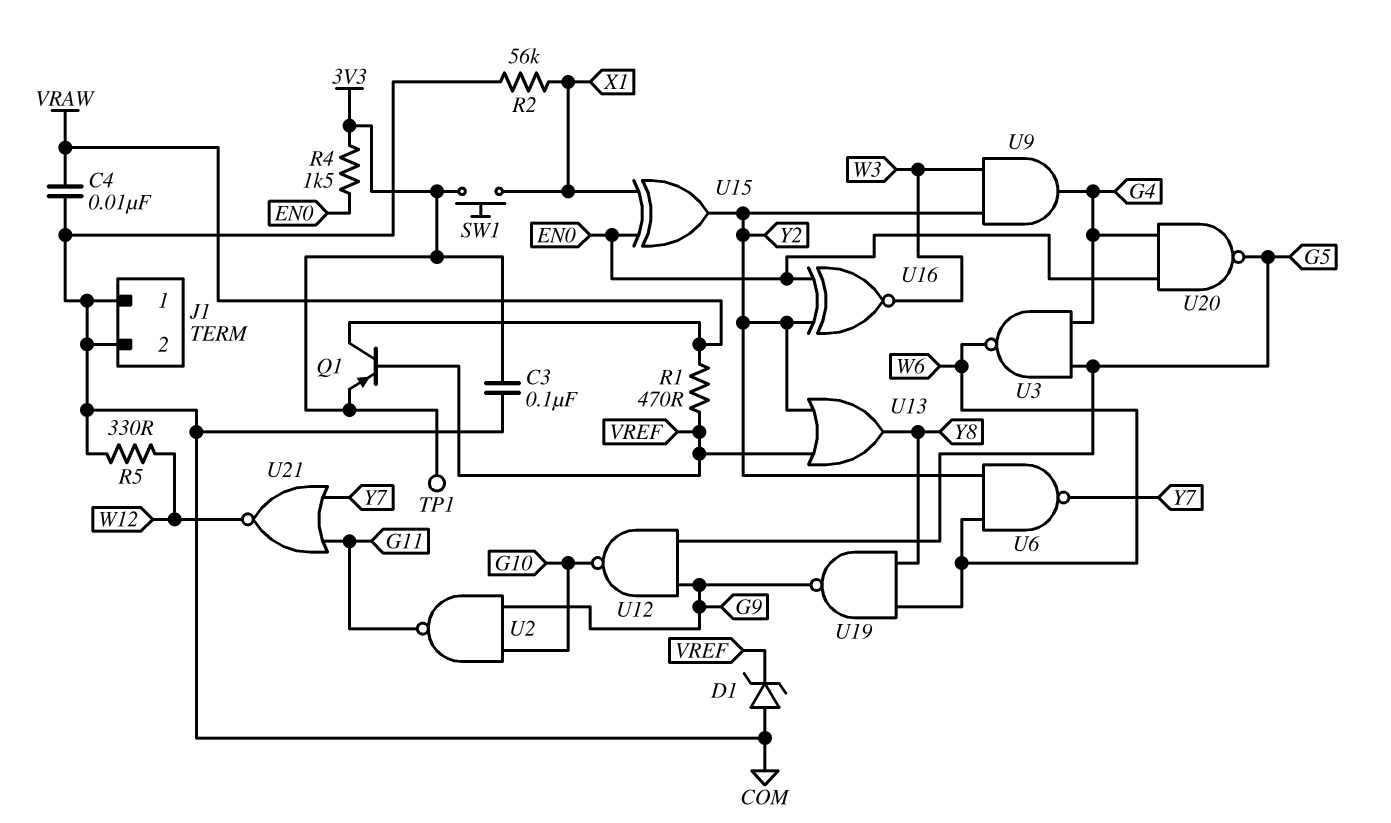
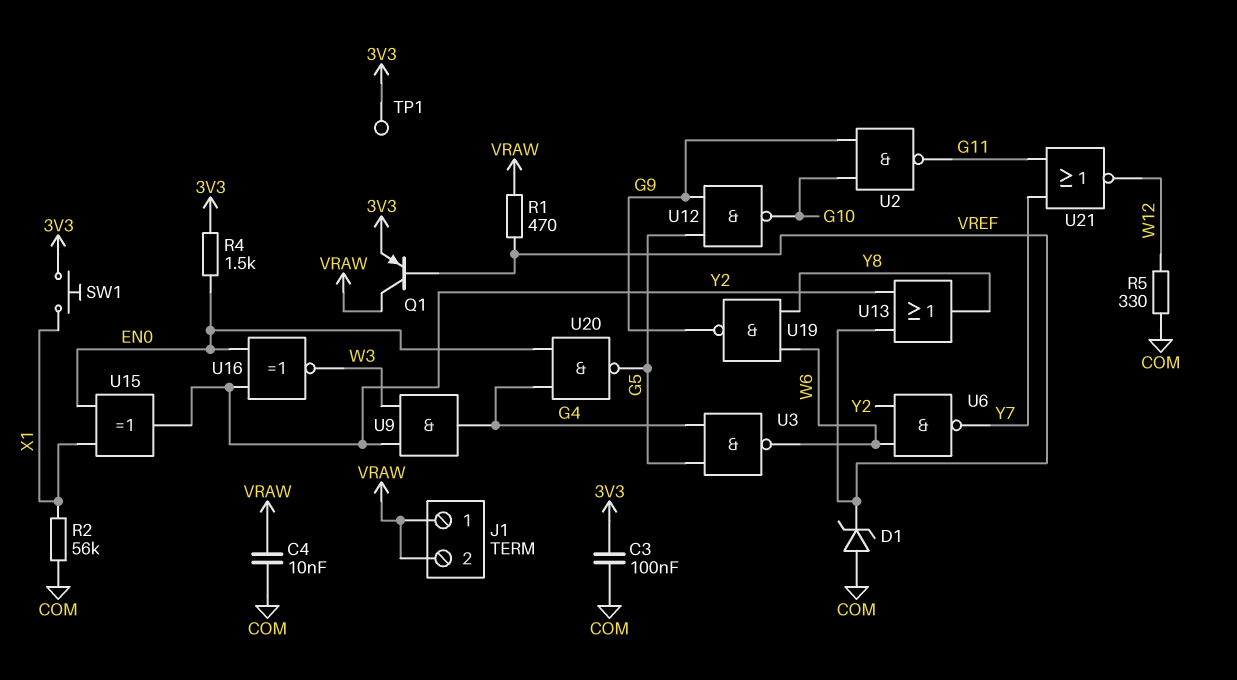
J1 pin 1: COM -> VRAW
J1 pin 2: COM -> VRAW

